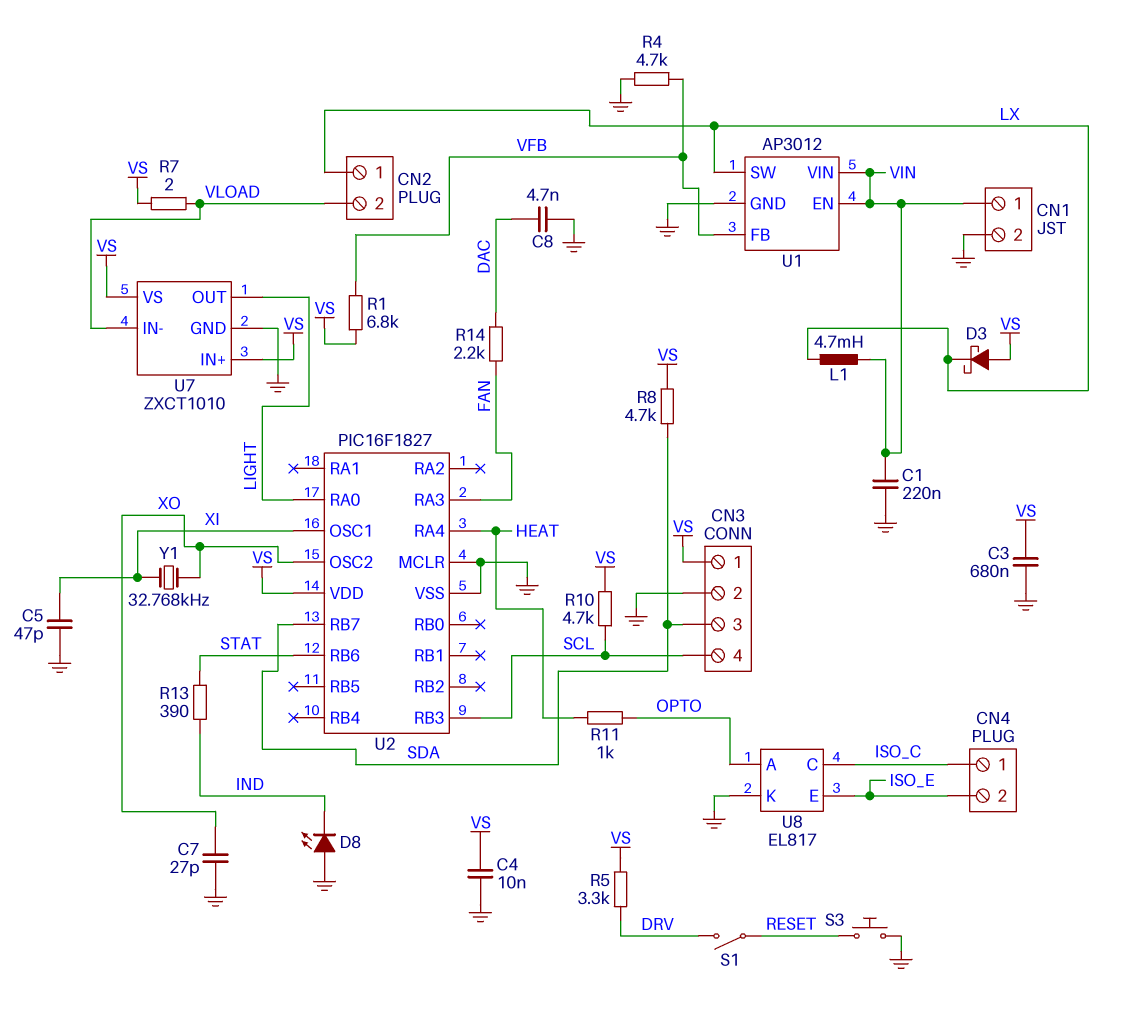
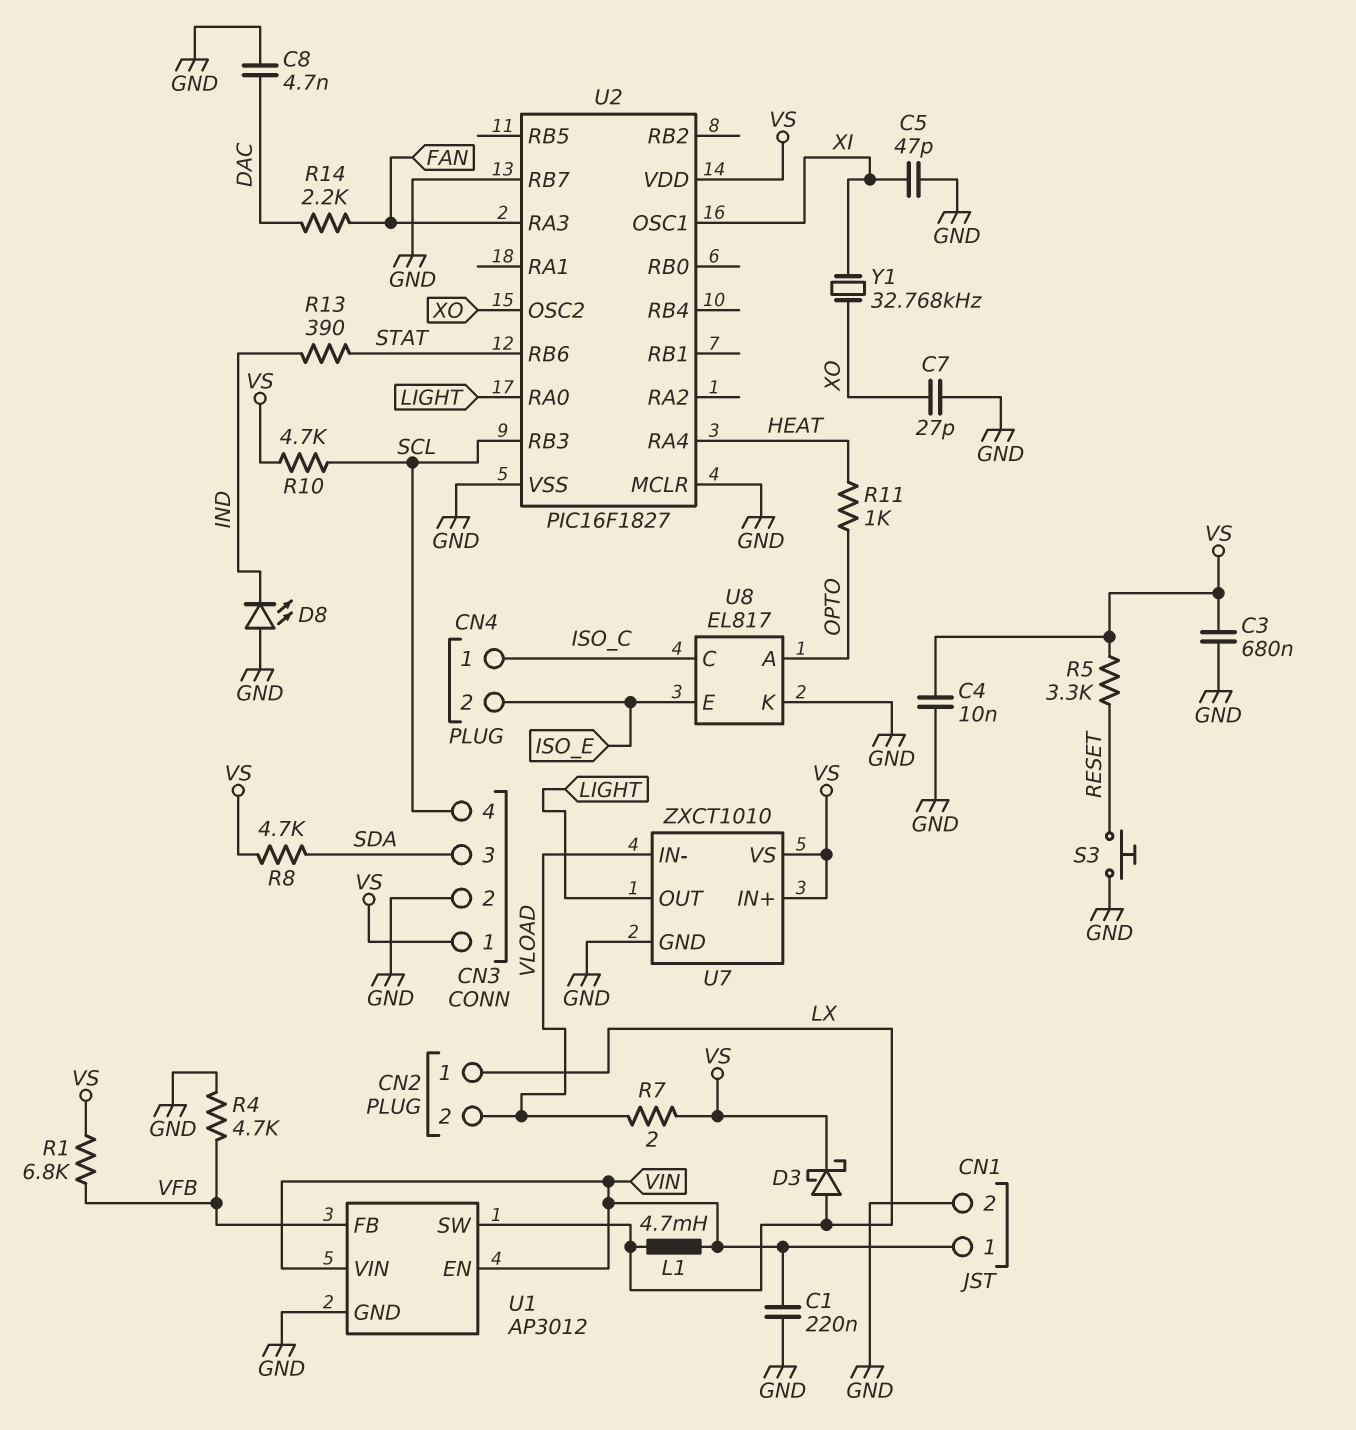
D3: schottky (A VS, K LX) -> schottky (A LX, K VS)
R5: 3.3k (DRV, VS) -> 3.3k (RESET, VS)
S1: switch (DRV, RESET) -> none
U2 pin RB7: SDA -> GND

